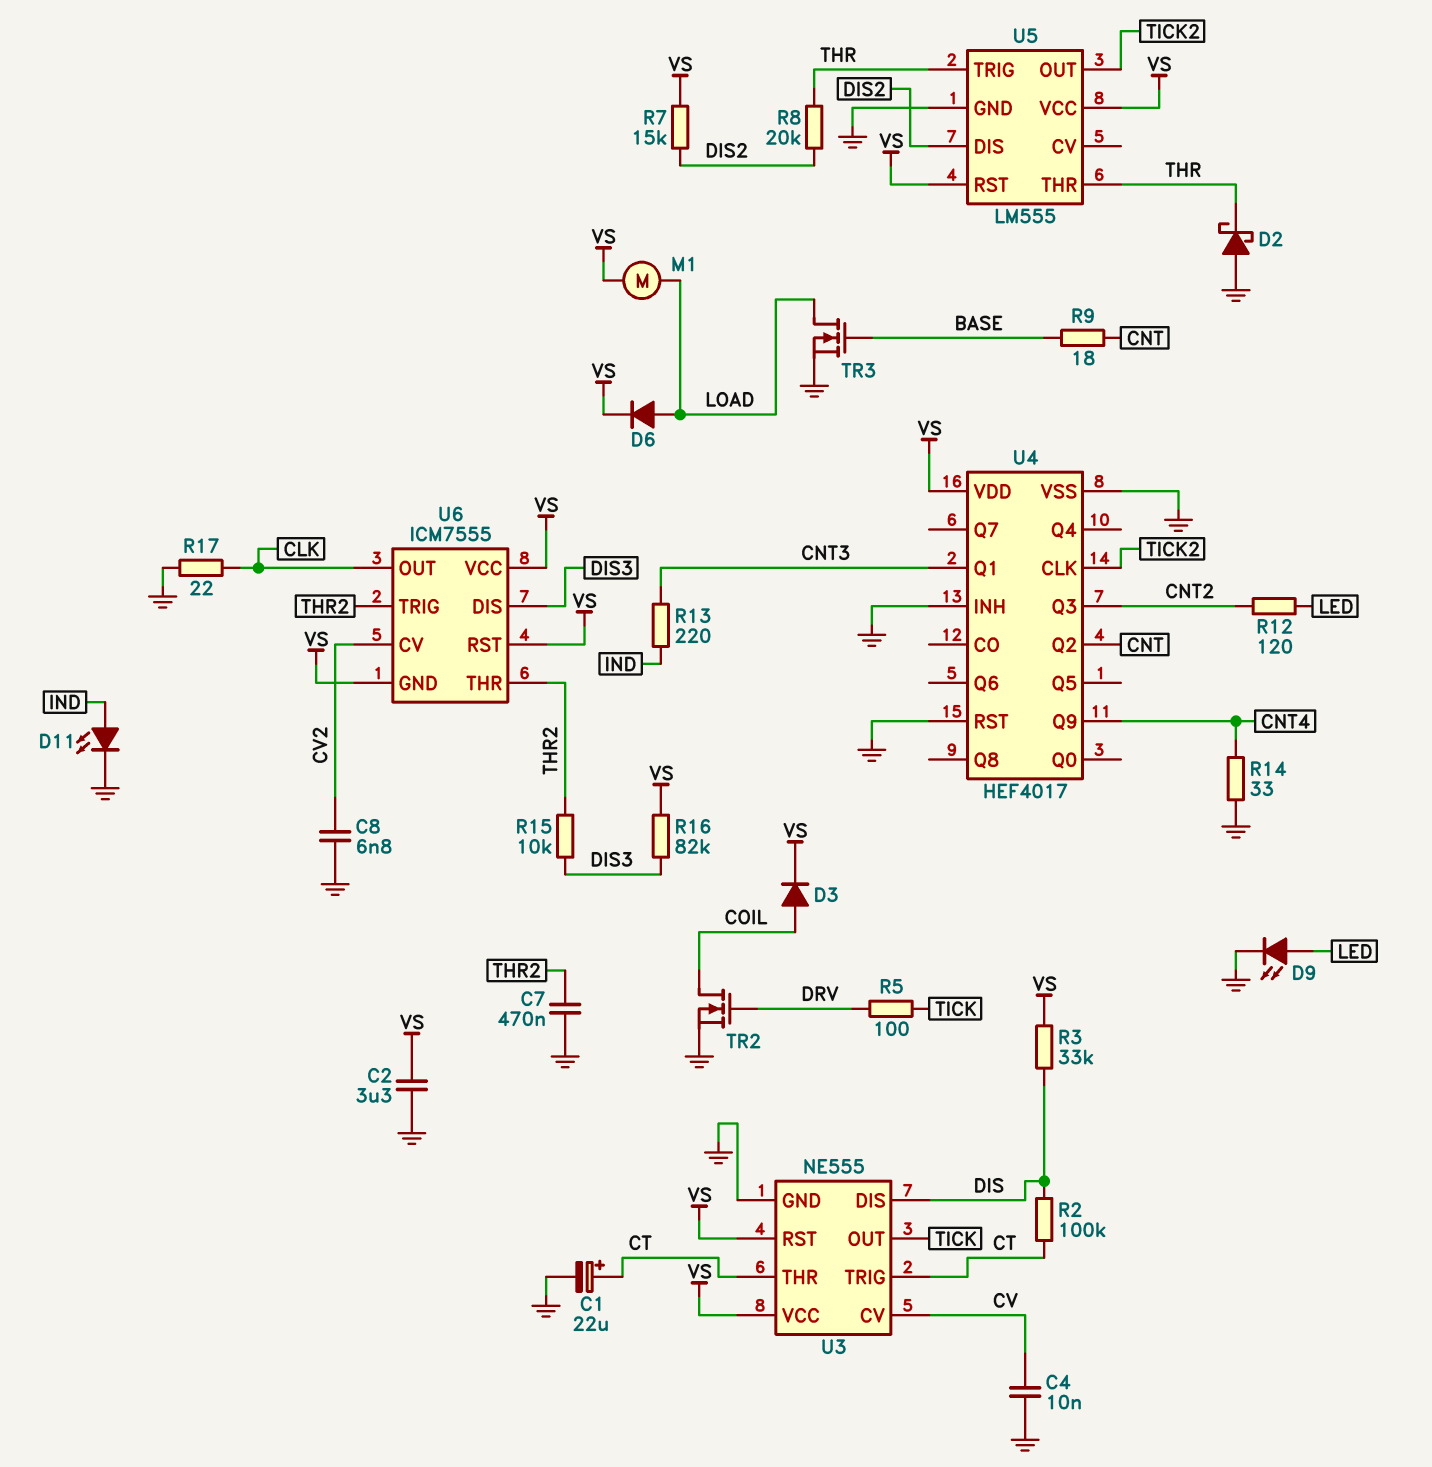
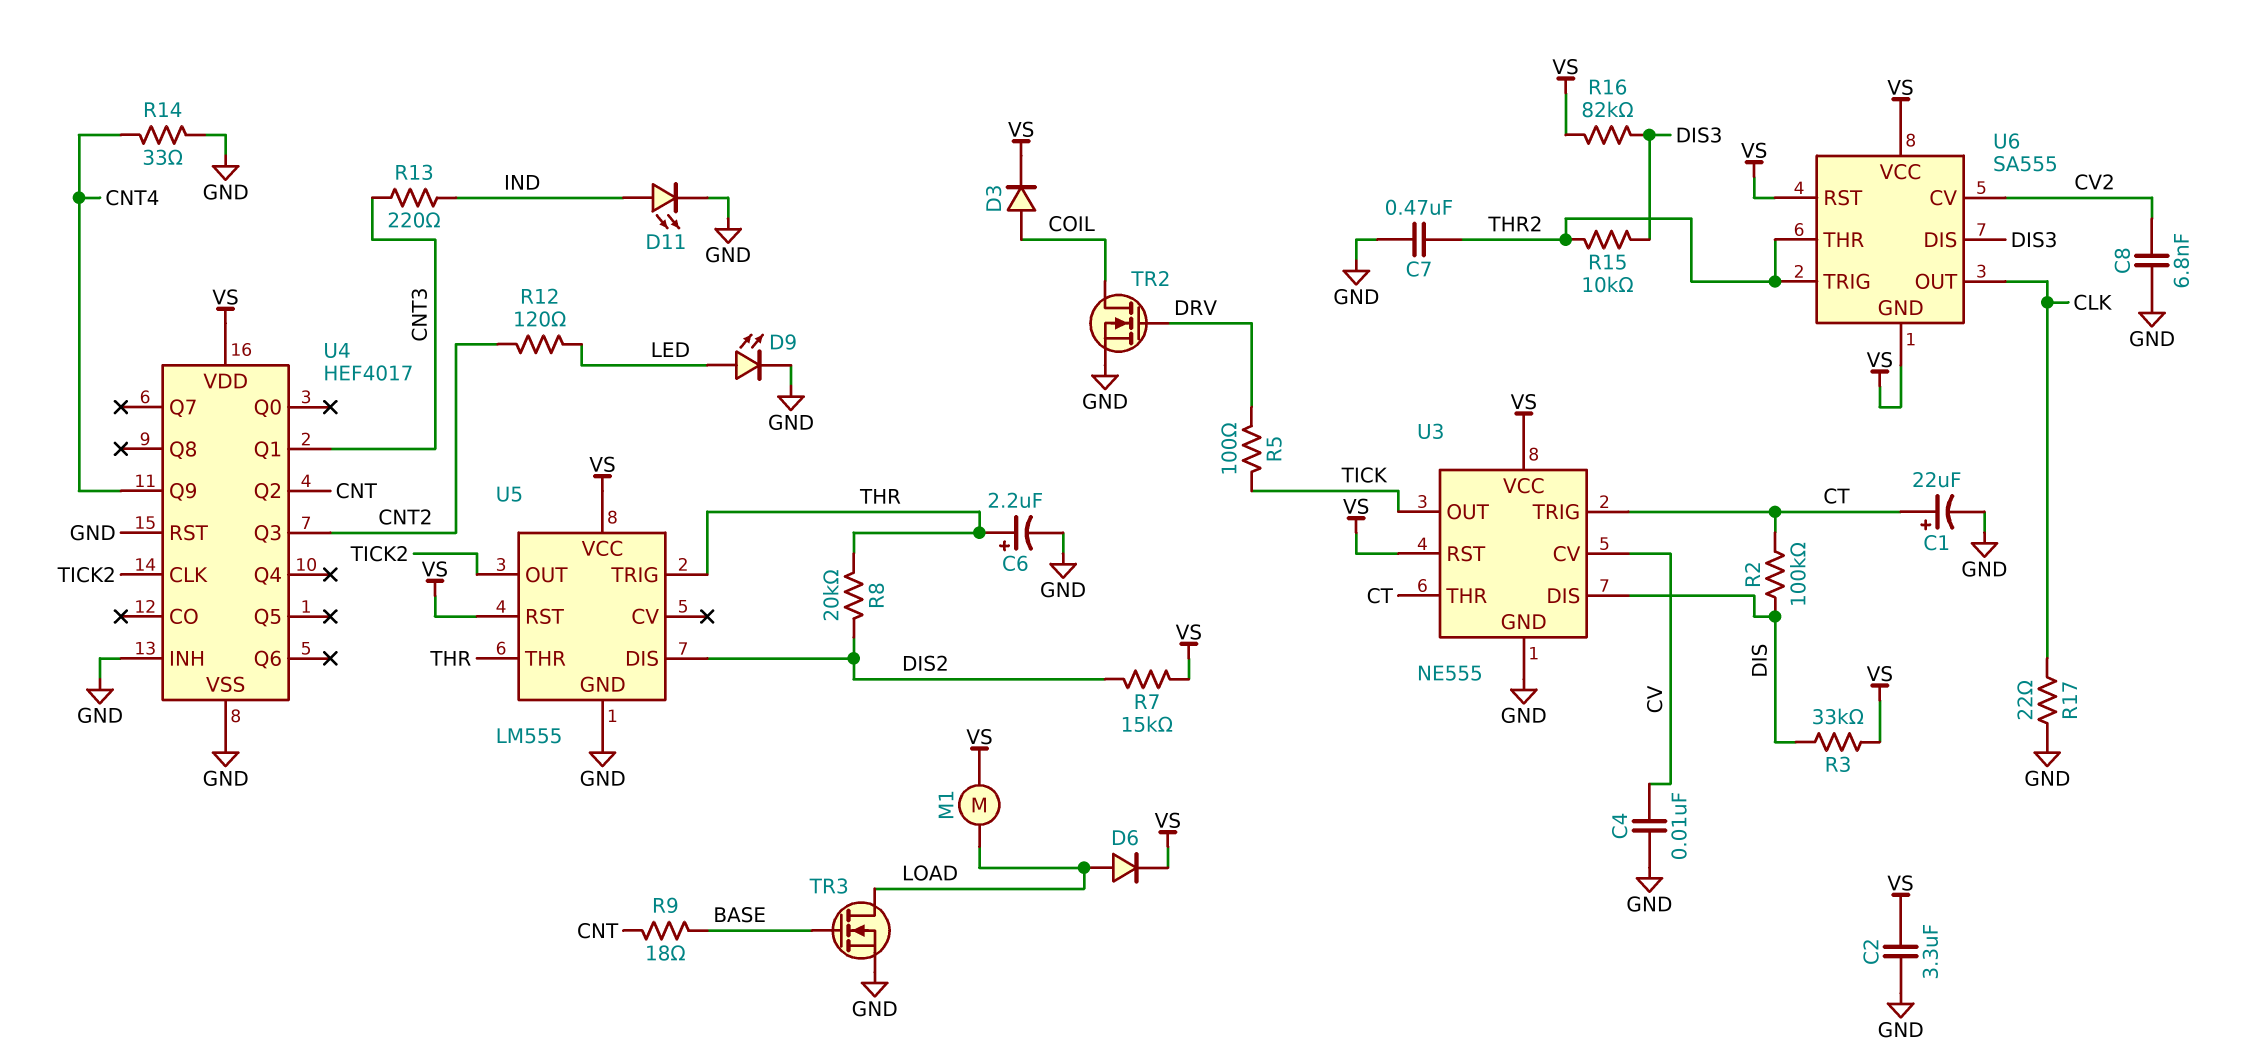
C6: none -> 2.2uF (plus THR, minus GND)
D2: schottky (A GND, K THR) -> none
U6: ICM7555 -> SA555

